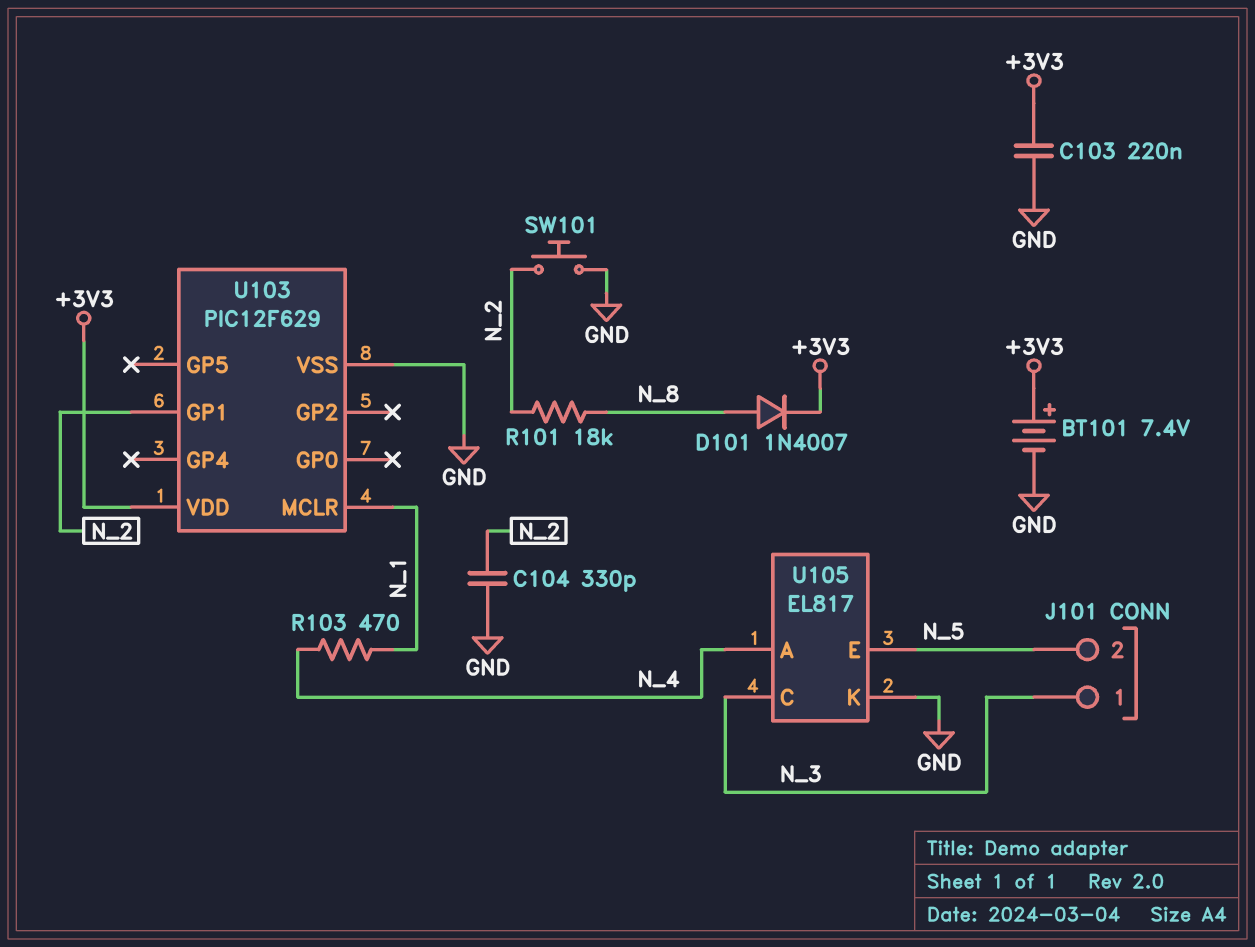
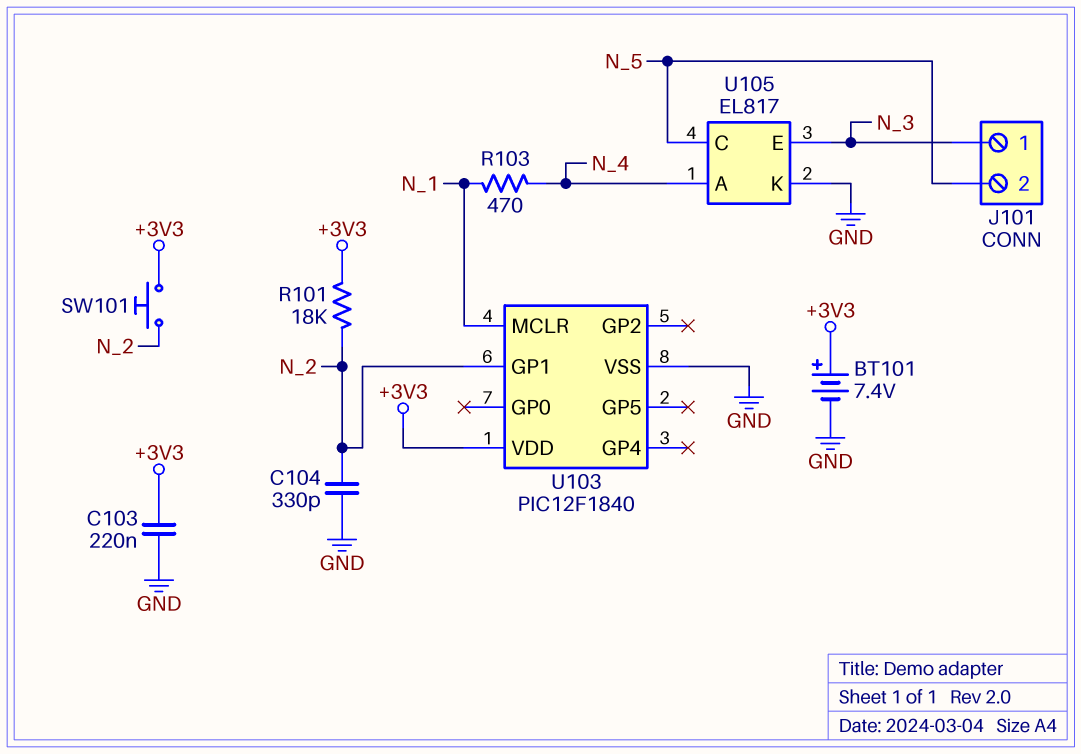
D101: diode 1N4007 (A N_8, K +3V3) -> none
R101: 18k (N_2, N_8) -> 18k (+3V3, N_2)
SW101: button (GND, N_2) -> button (+3V3, N_2)
U103: PIC12F629 -> PIC12F1840
U105 pin C: N_3 -> N_5
U105 pin E: N_5 -> N_3

